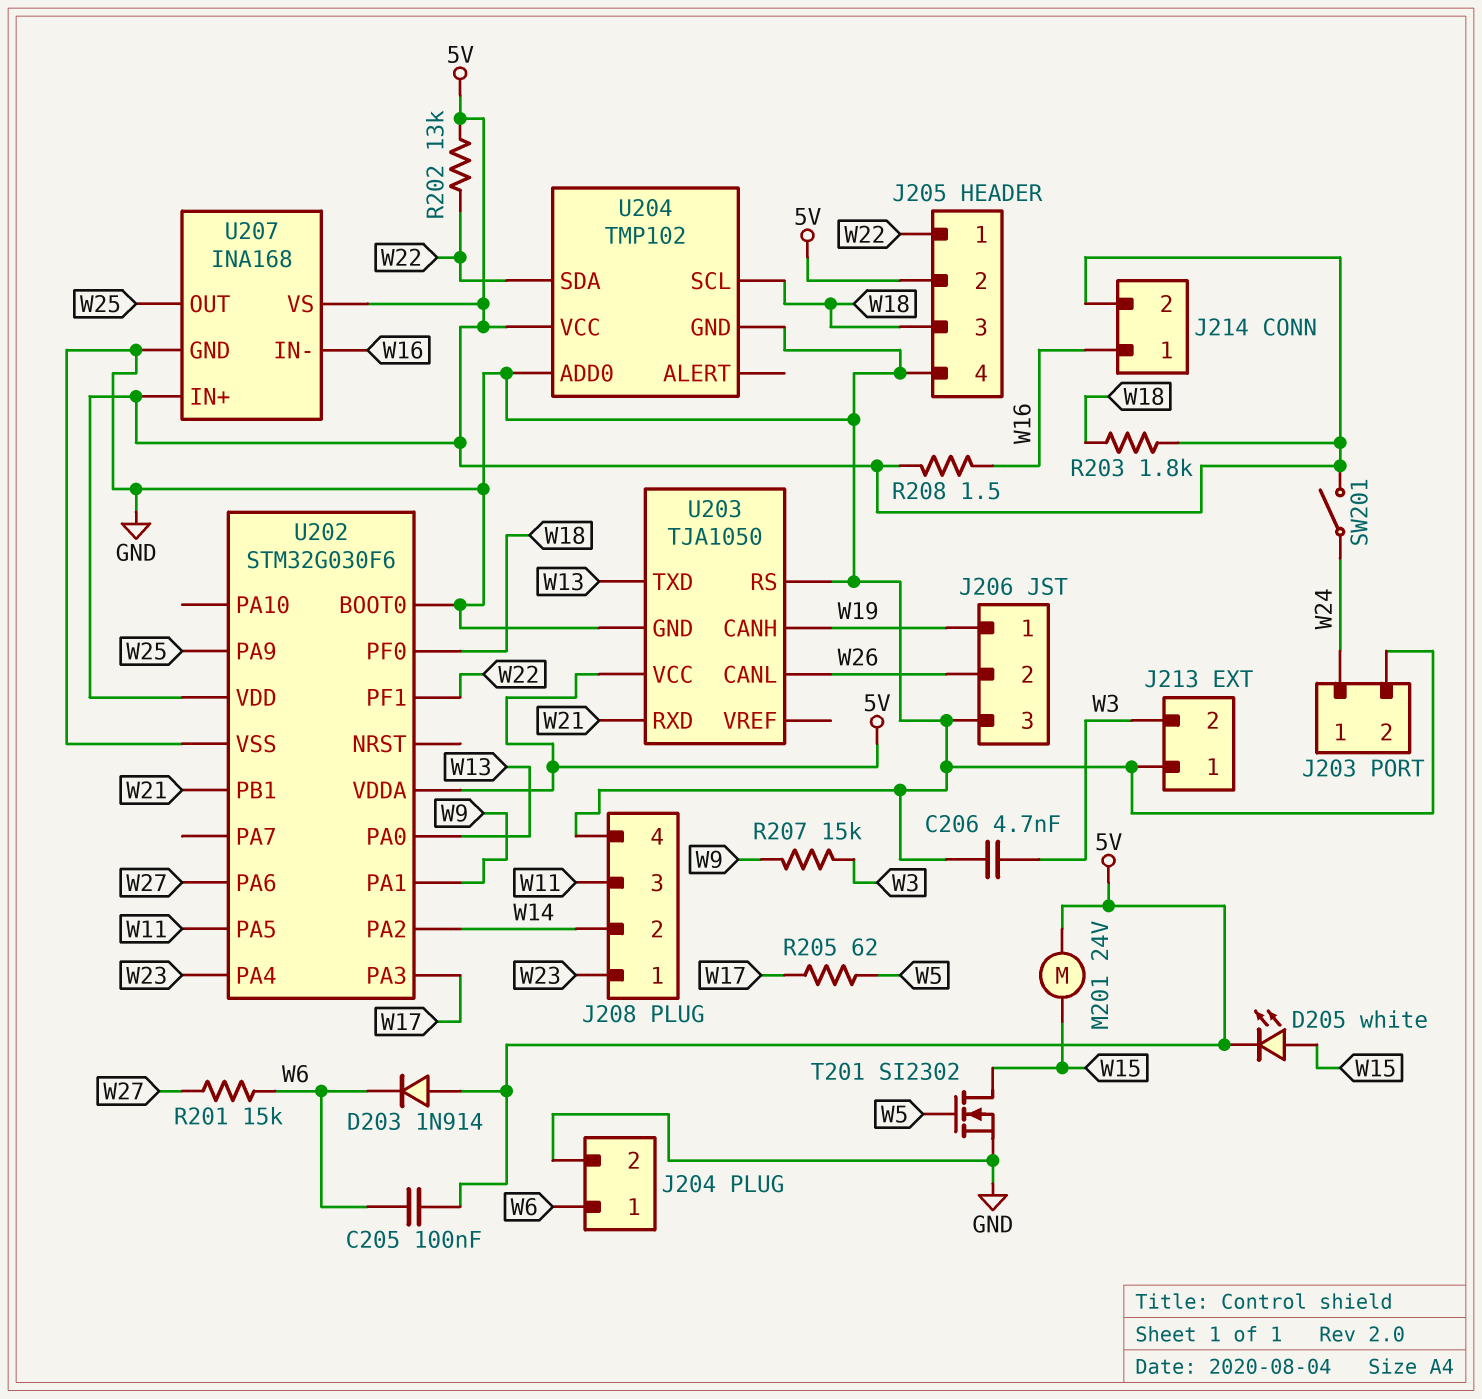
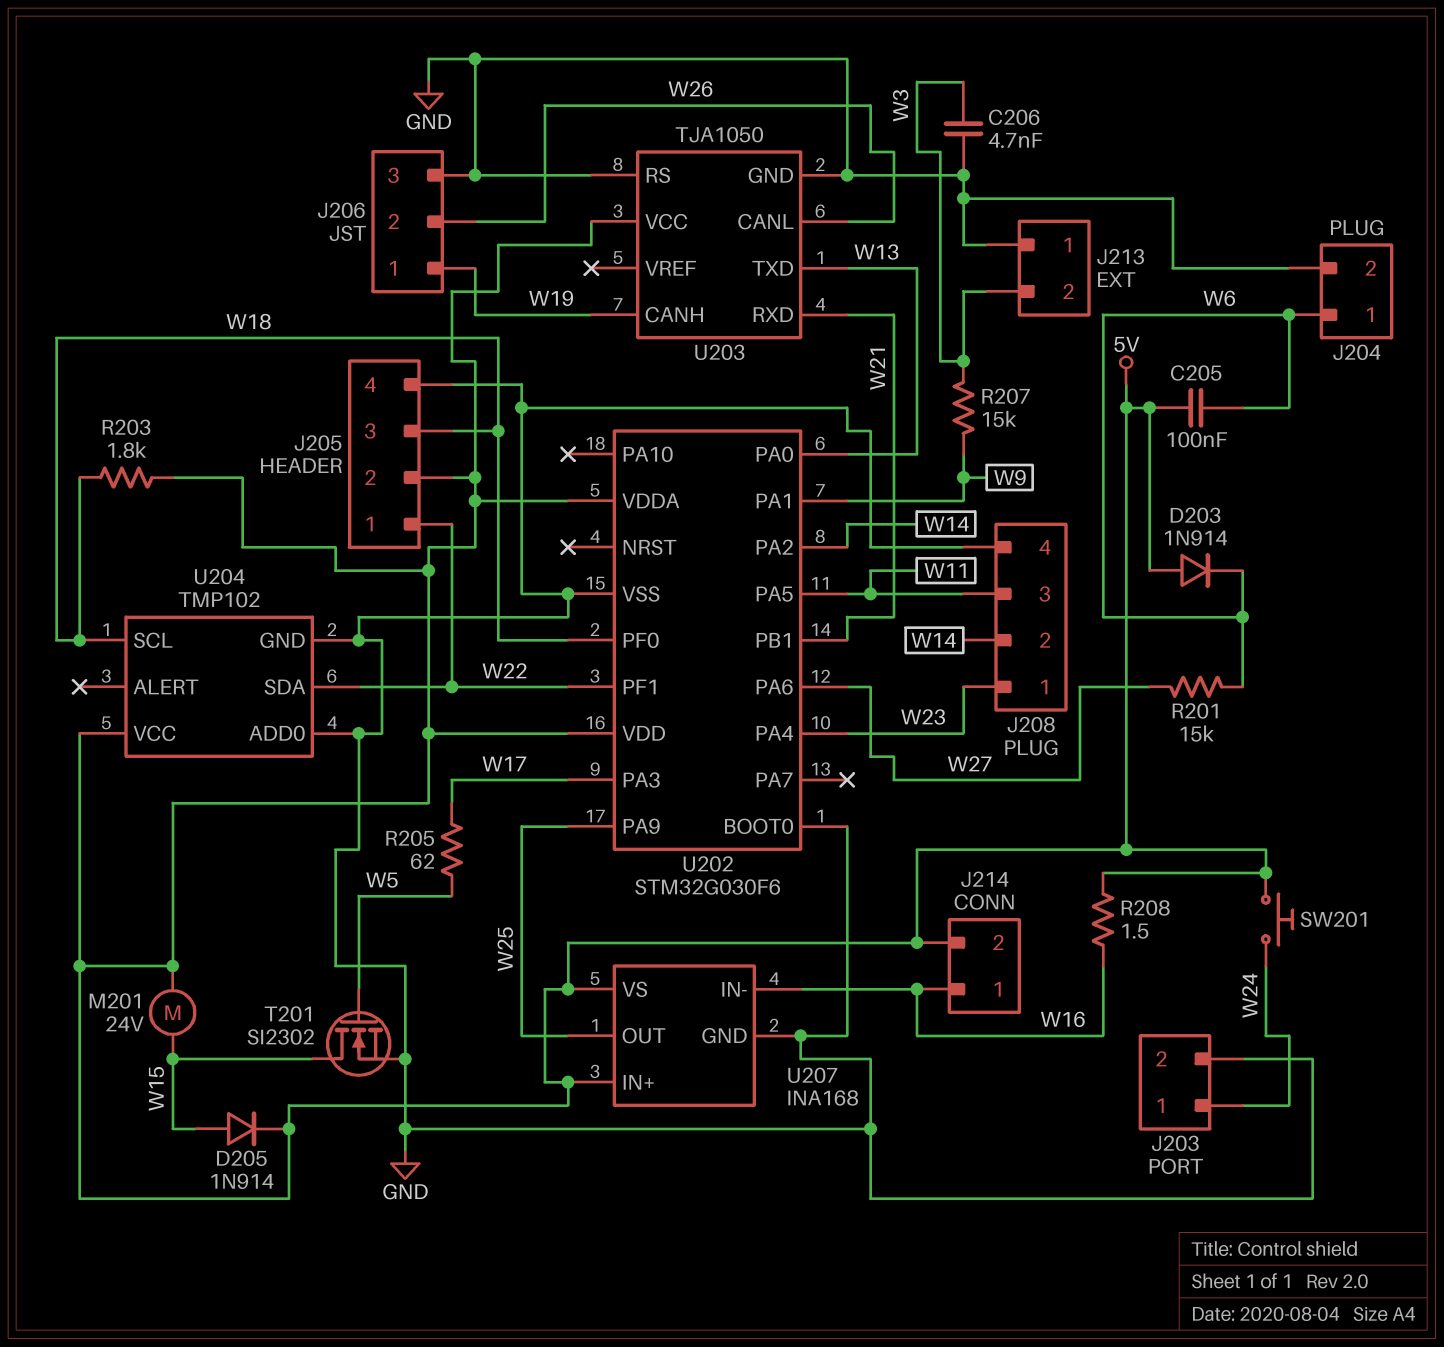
D205: LED white (A W15, K 5V) -> diode 1N914 (A W15, K 5V)
R202: 13k (5V, W22) -> none
SW201: switch (5V, W24) -> button (5V, W24)

